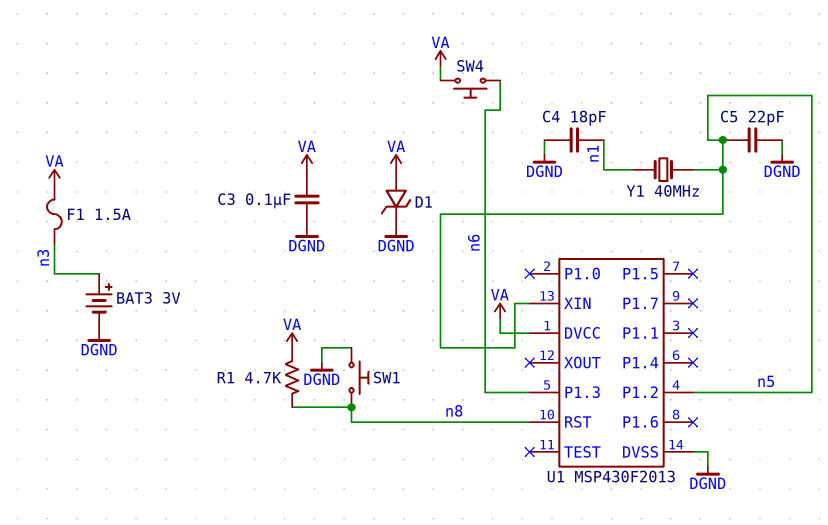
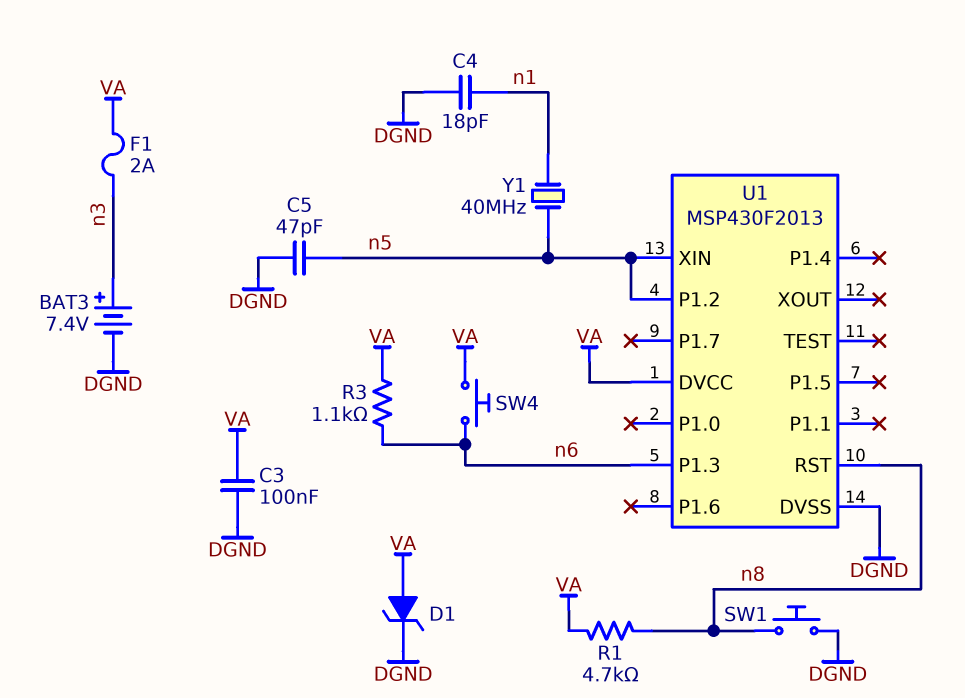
BAT3: 3V (plus n3, minus DGND) -> 7.4V (plus n3, minus DGND)
C5: 22pF (DGND, n5) -> 47pF (DGND, n5)
F1: 1.5A (VA, n3) -> 2A (VA, n3)
R3: none -> 1.1k (VA, n6)

